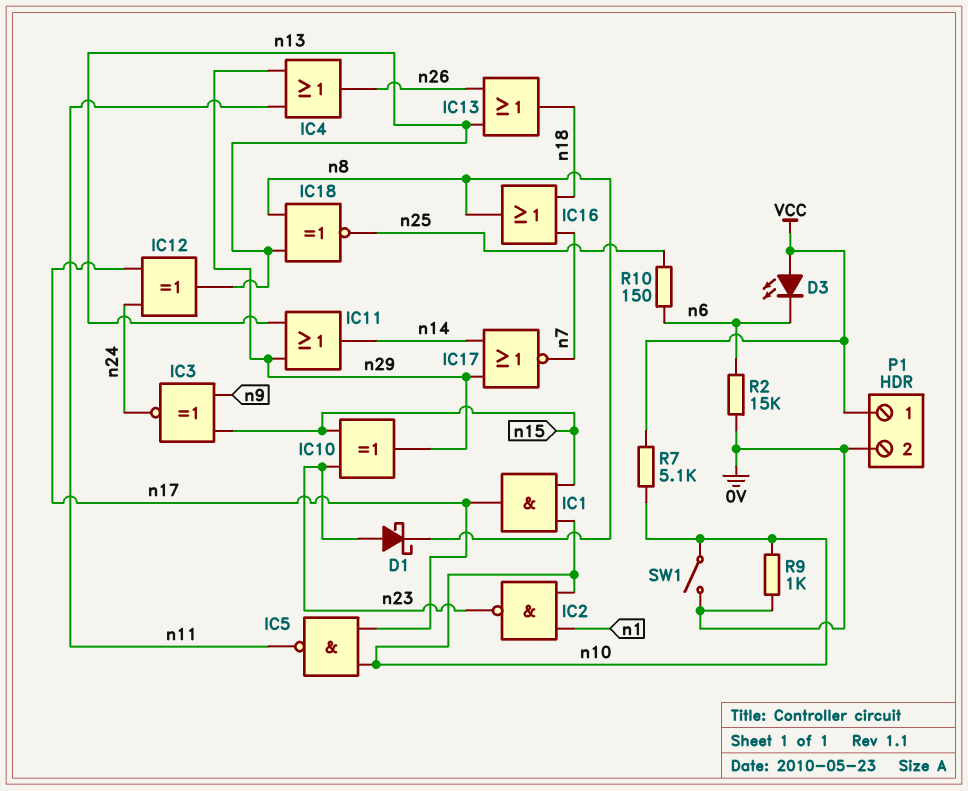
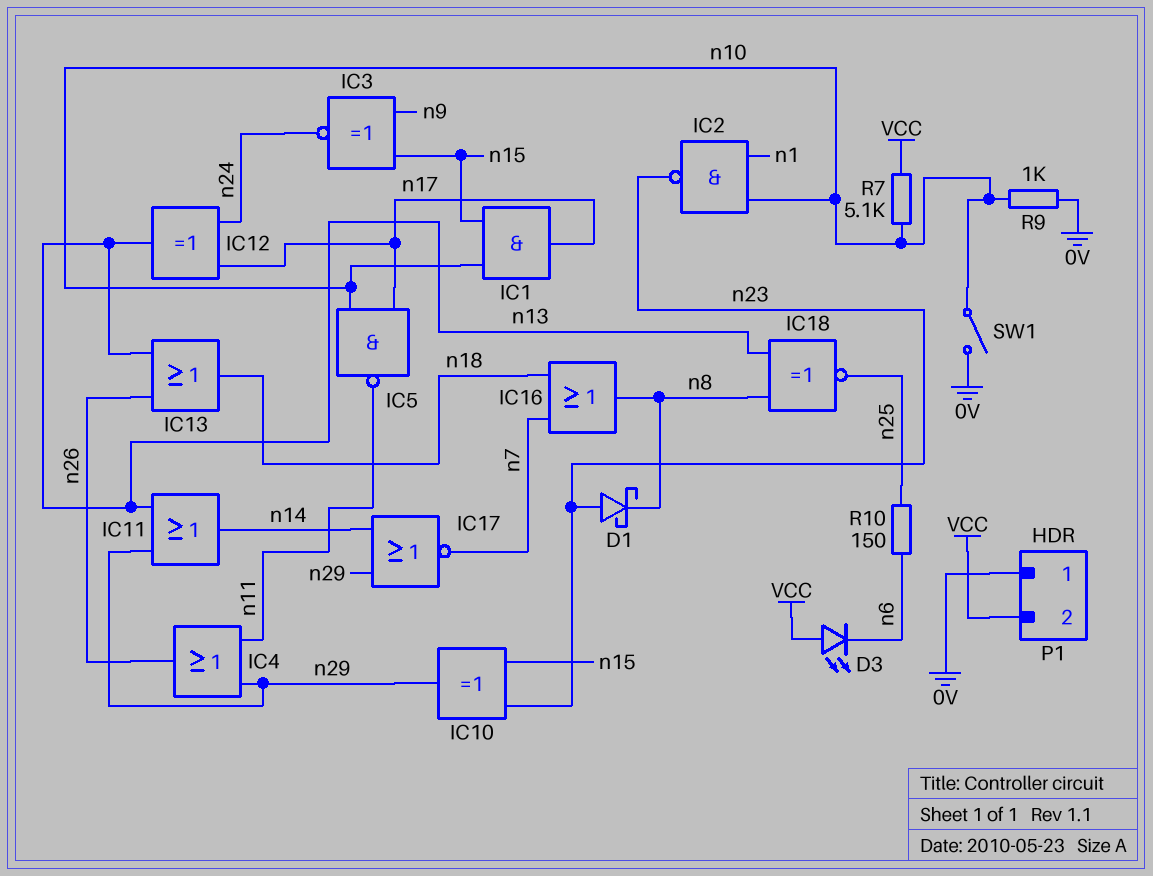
P1 pin 1: VCC -> 0V
P1 pin 2: 0V -> VCC
R2: 15k (0V, n6) -> none

